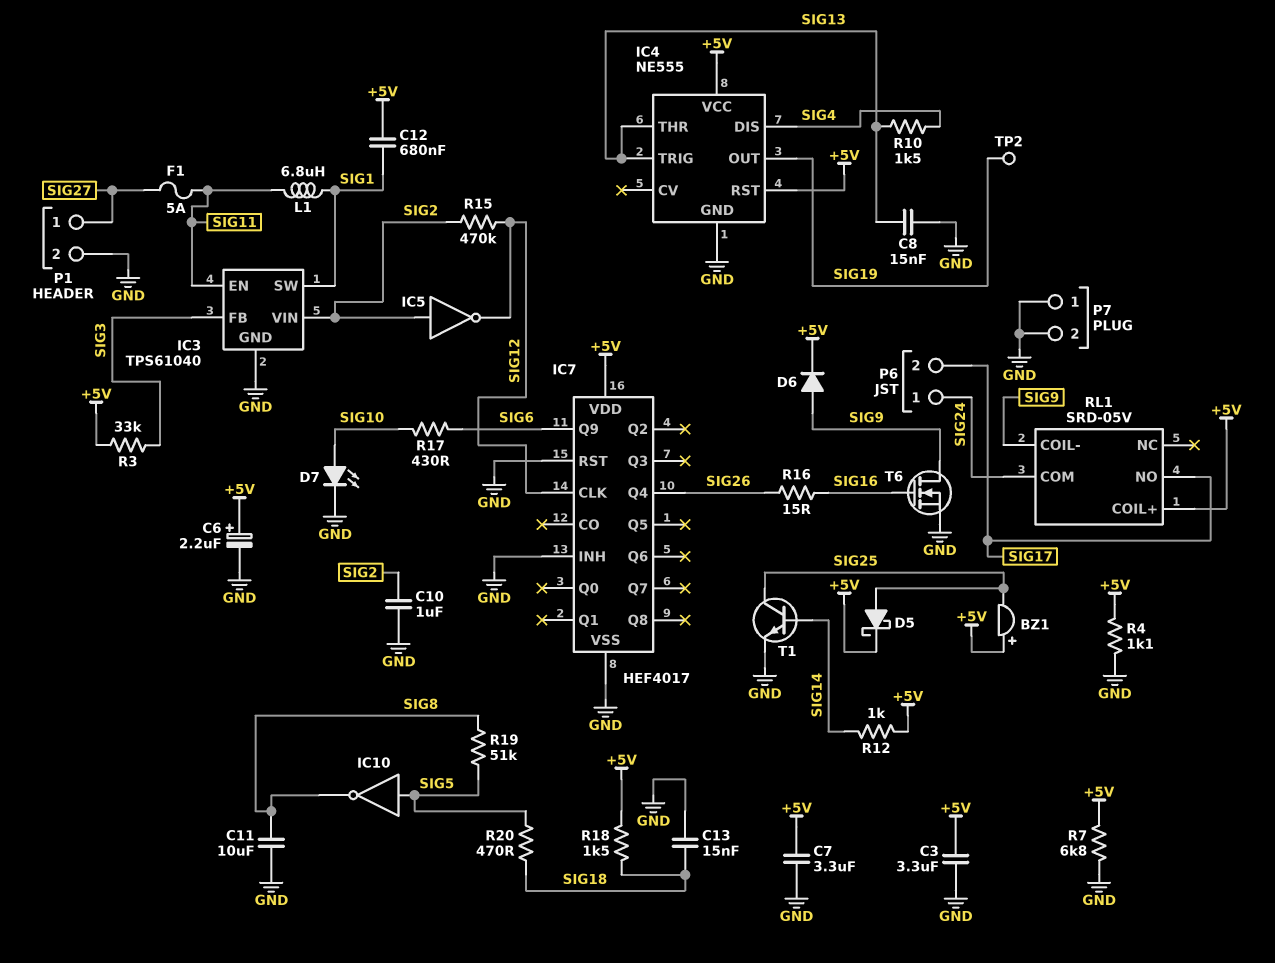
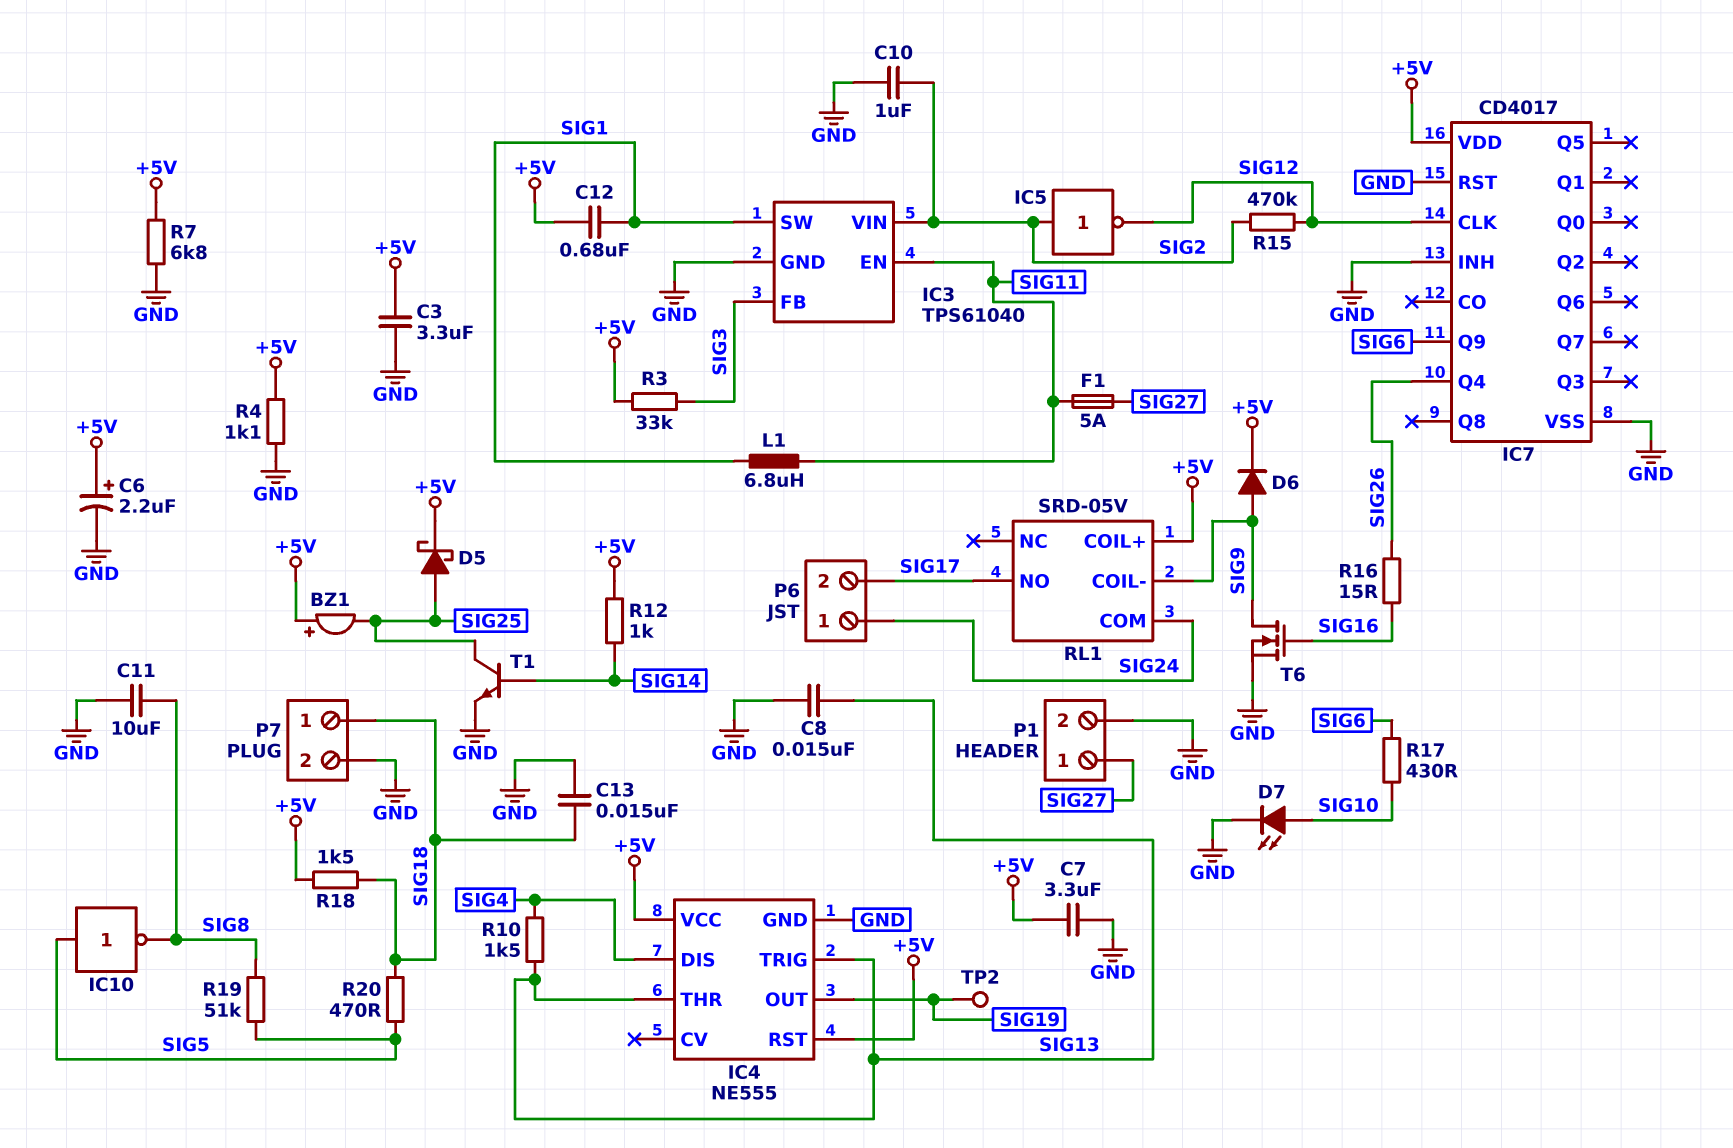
IC7: HEF4017 -> CD4017
P7 pin 1: GND -> SIG18

